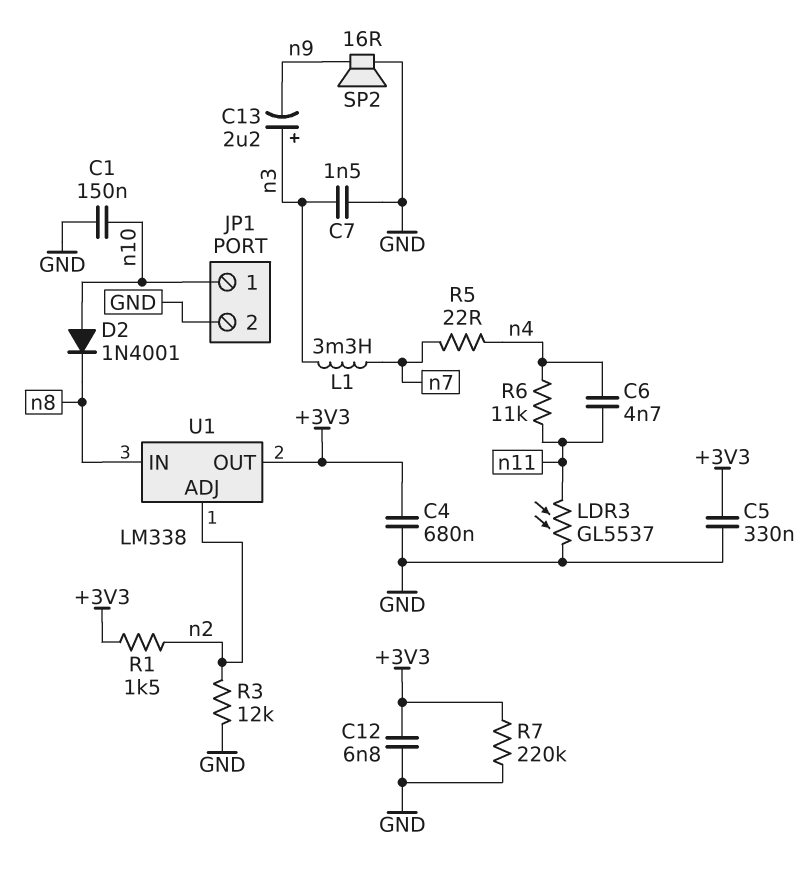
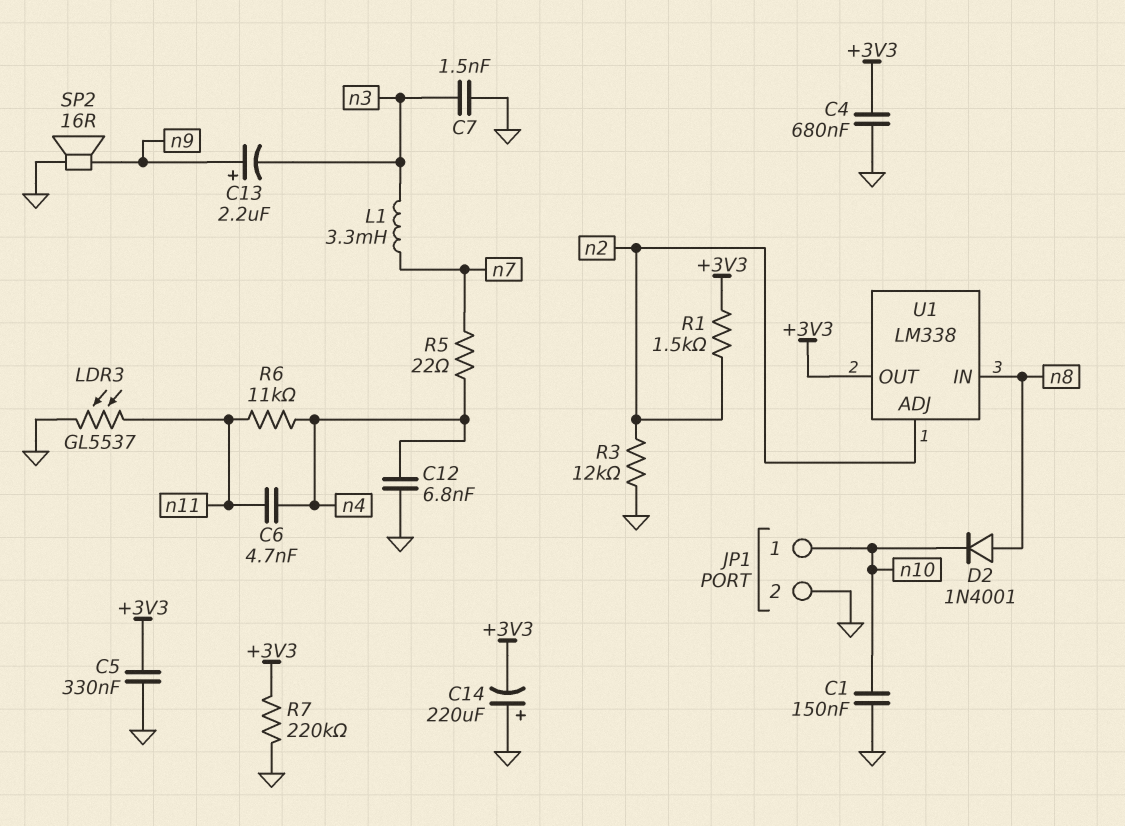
C12: 6.8nF (+3V3, GND) -> 6.8nF (GND, n4)
C13: 2.2uF (plus n3, minus n9) -> 2.2uF (plus n9, minus n3)
C14: none -> 220uF (plus GND, minus +3V3)
D2: diode 1N4001 (A n10, K n8) -> diode 1N4001 (A n8, K n10)

